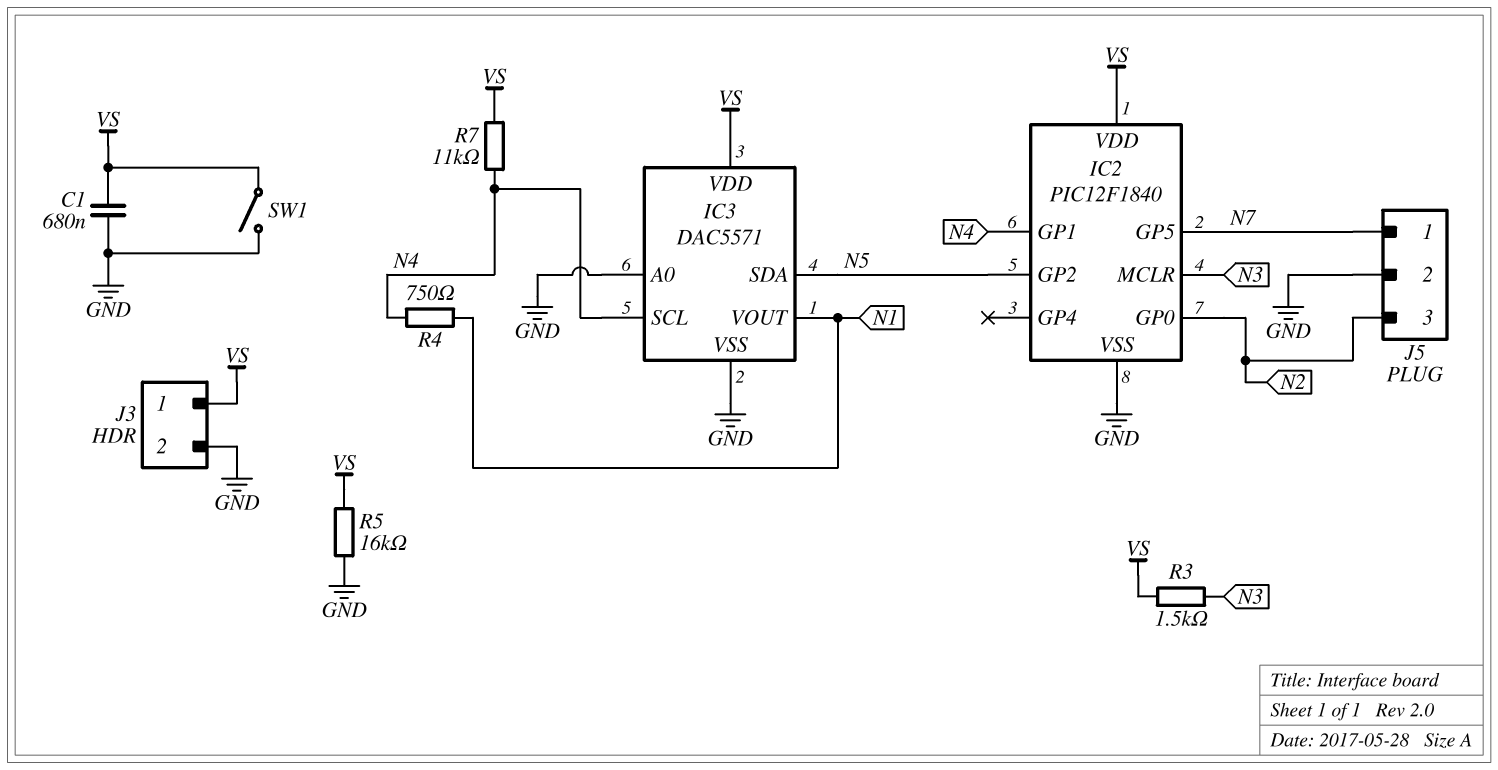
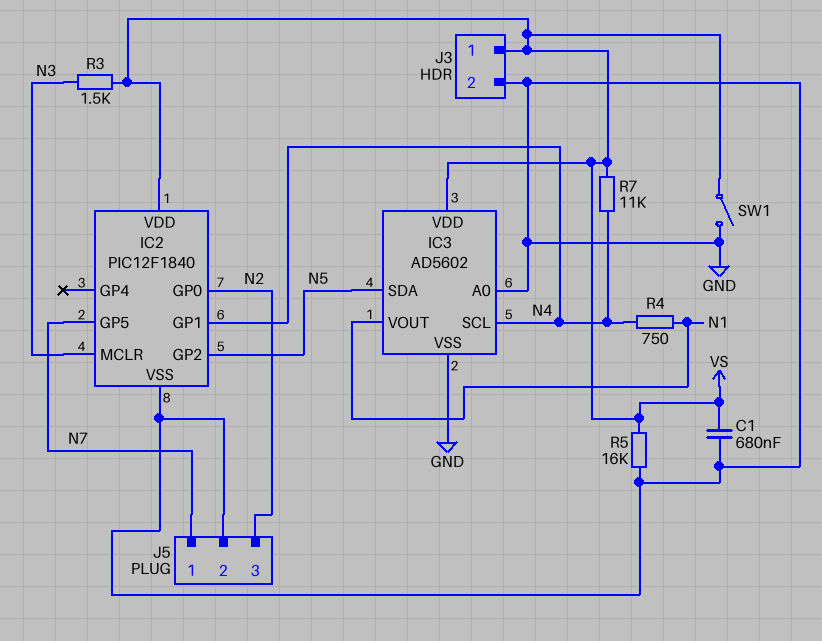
IC3: DAC5571 -> AD5602

